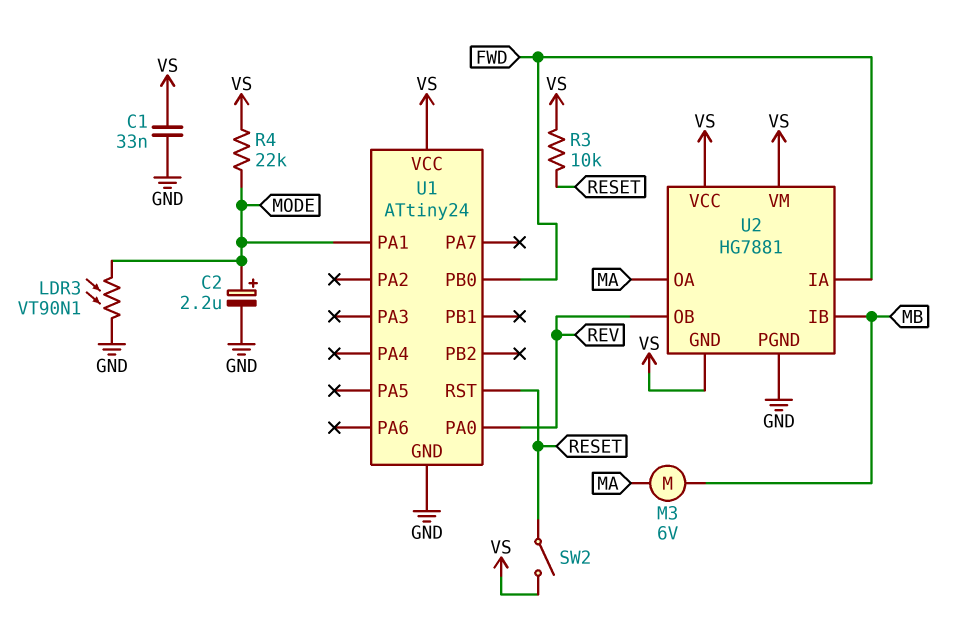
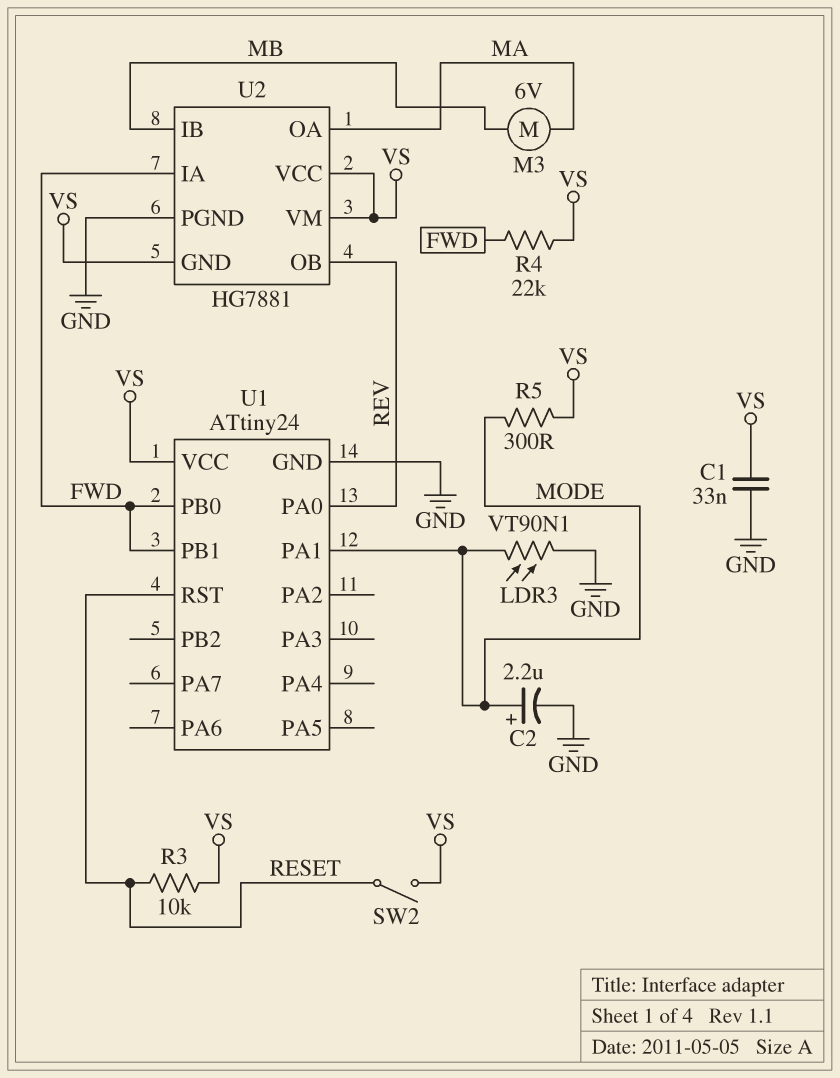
R4: 22k (MODE, VS) -> 22k (FWD, VS)
R5: none -> 300 (MODE, VS)
U1 pin PB1: none -> FWD

